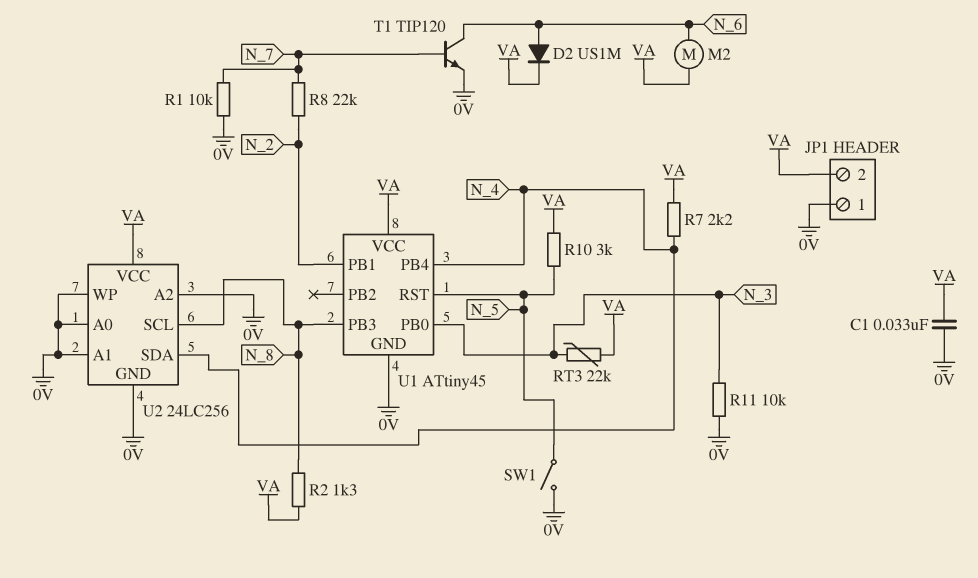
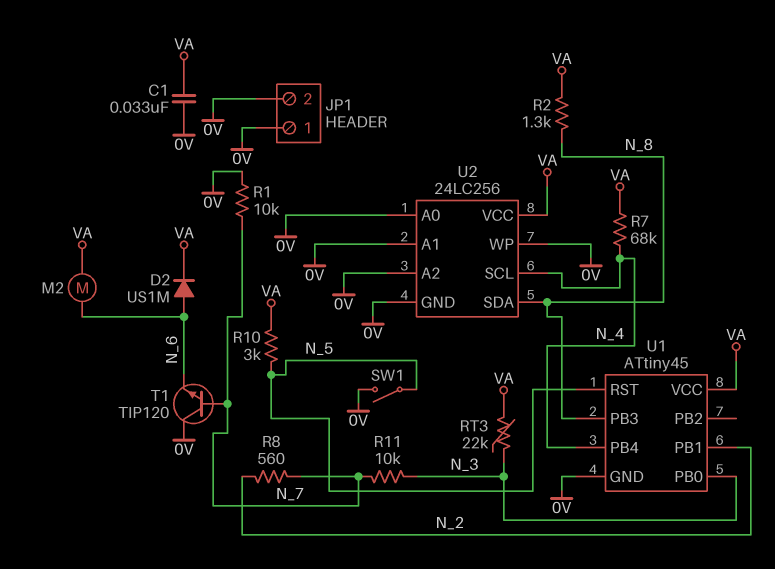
JP1 pin 2: VA -> 0V
R7: 2.2k (N_4, VA) -> 68k (N_4, VA)
R8: 22k (N_2, N_7) -> 560 (N_2, N_7)
R11: 10k (0V, N_3) -> 10k (N_3, N_7)
T1: NPN TIP120 (B N_7, C N_6, E 0V) -> NPN TIP120 (B N_7, C 0V, E N_6)
U2 pin SCL: N_8 -> N_4
U2 pin SDA: N_4 -> N_8

